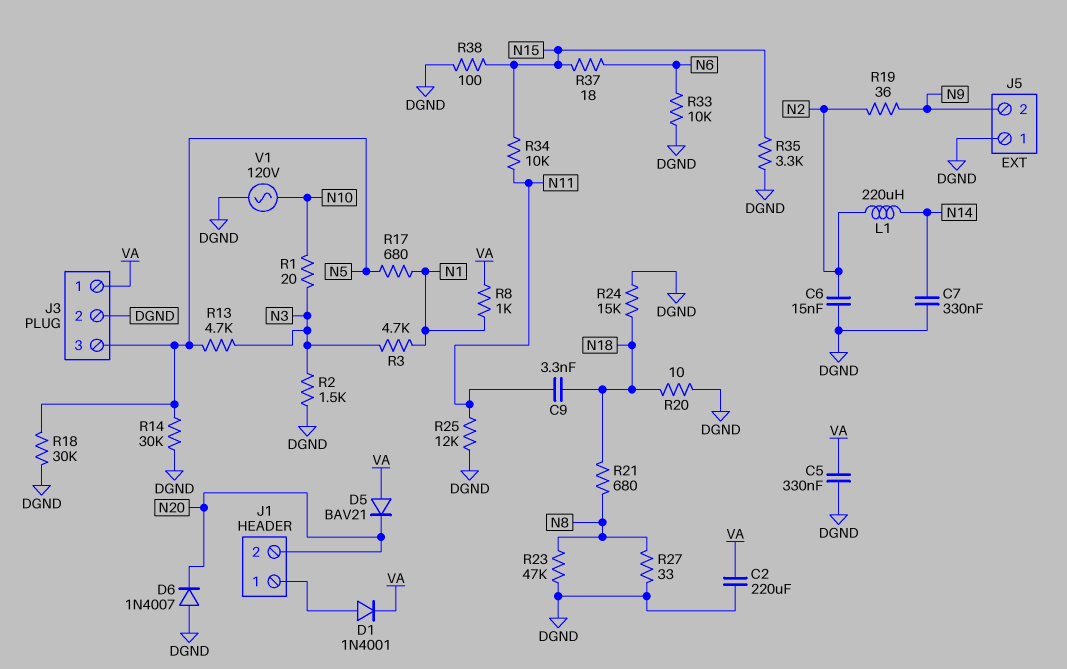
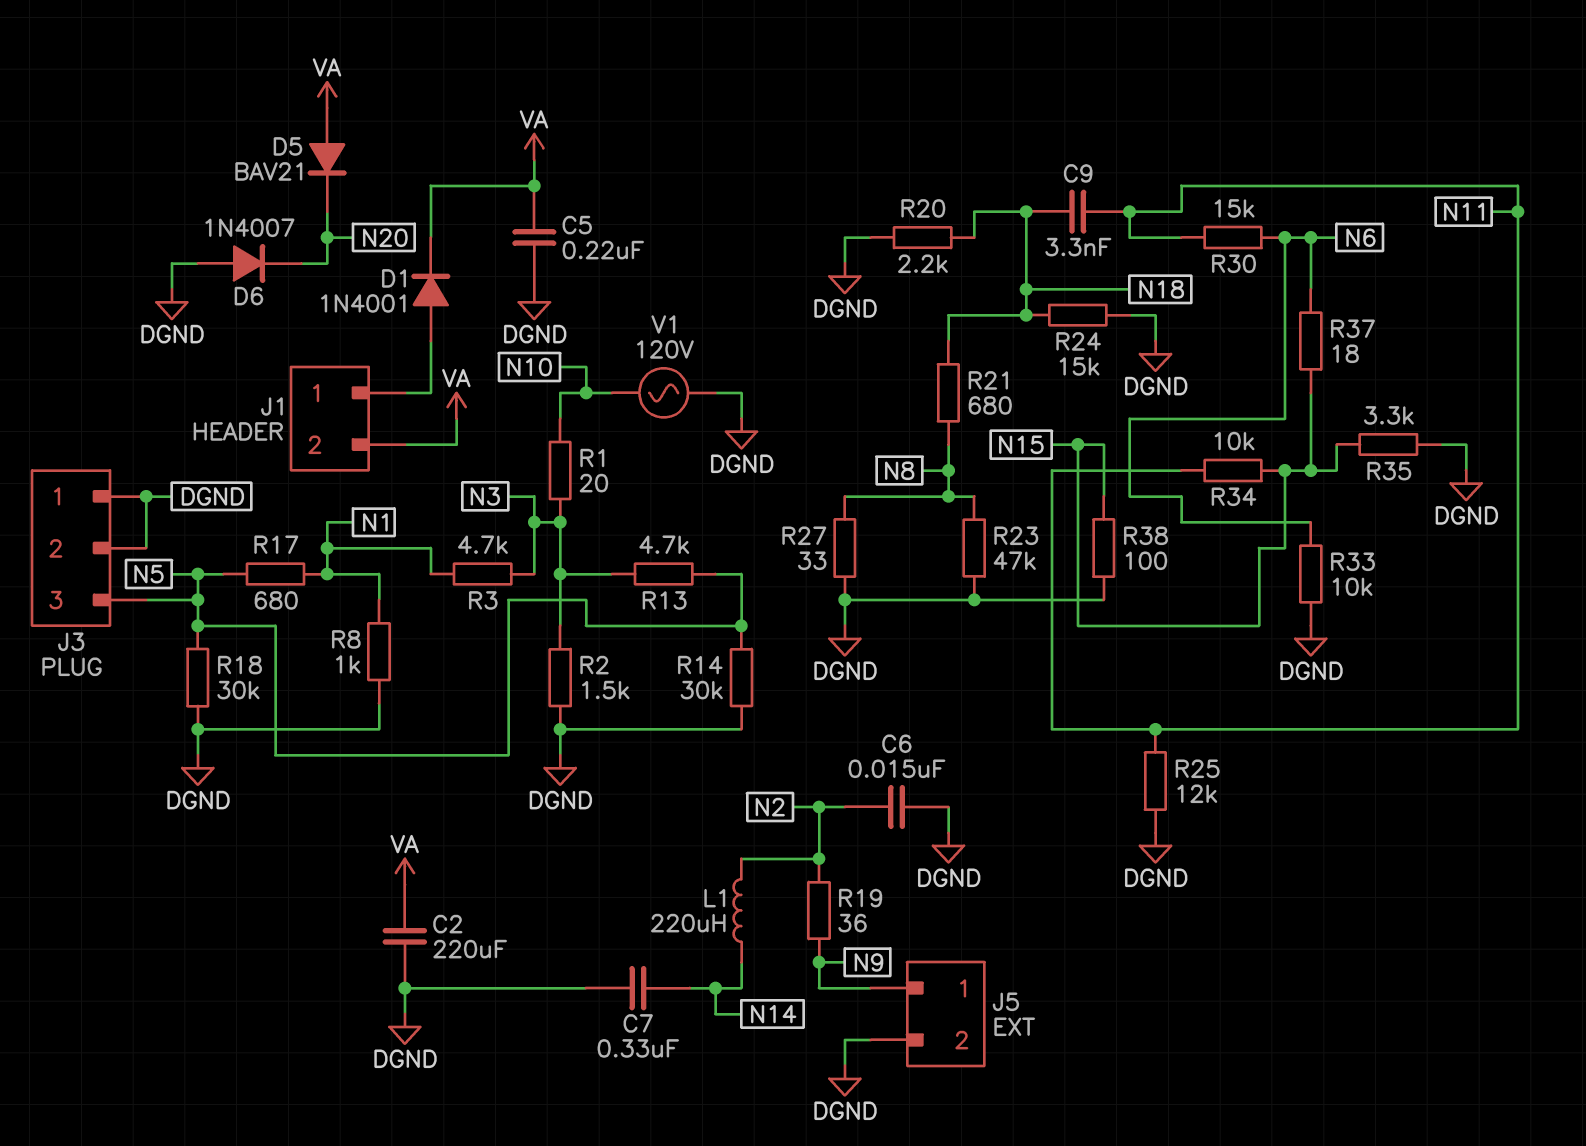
C5: 330nF (DGND, VA) -> 220nF (DGND, VA)
J1 pin 2: N20 -> VA
J3 pin 1: VA -> DGND
J5 pin 1: DGND -> N9
J5 pin 2: N9 -> DGND
R8: 1k (N1, VA) -> 1k (DGND, N1)
R20: 10 (DGND, N18) -> 2.2k (DGND, N18)
R30: none -> 15k (N6, N11)

